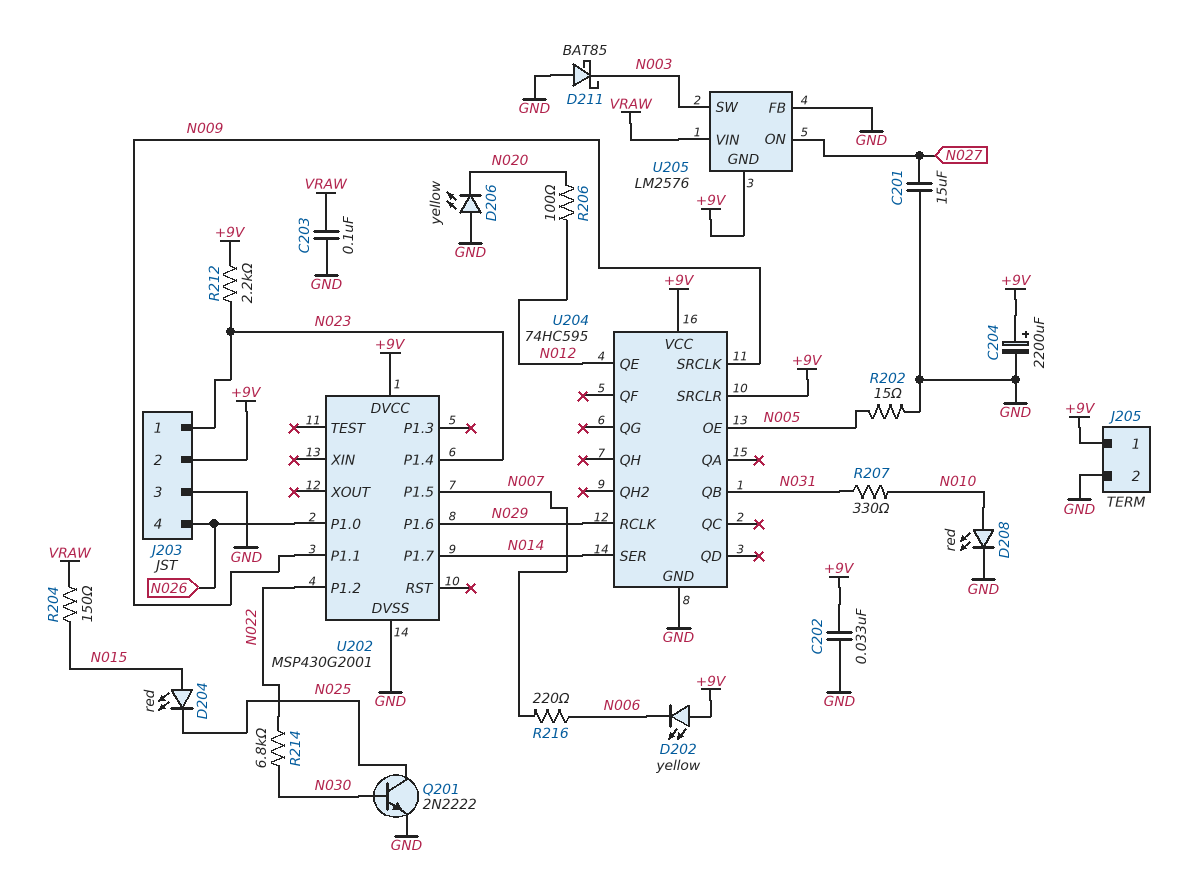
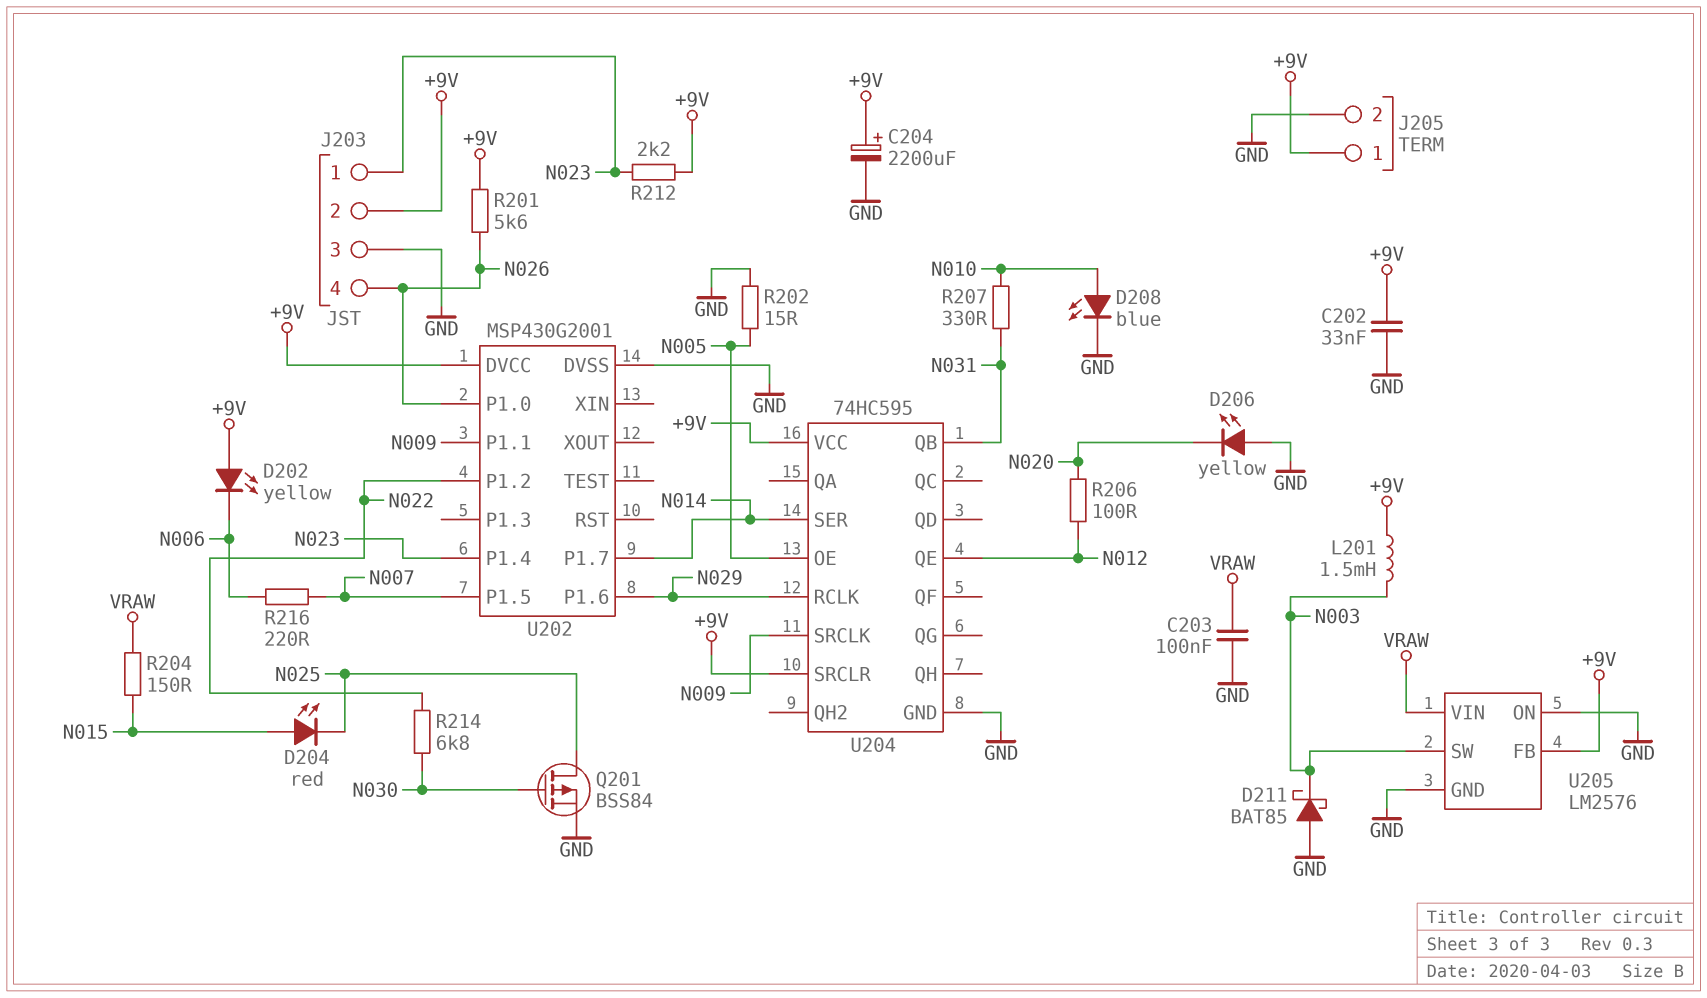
C201: 15uF (GND, N027) -> none
D208: LED red (A N010, K GND) -> LED blue (A N010, K GND)
L201: none -> 1.5mH (+9V, N003)
Q201: NPN 2N2222 (B N030, C N025, E GND) -> PMOS BSS84 (G N030, D N025, S GND)
R201: none -> 5.6k (+9V, N026)
U205 pin FB: GND -> +9V
U205 pin GND: +9V -> GND
U205 pin ON: N027 -> GND

